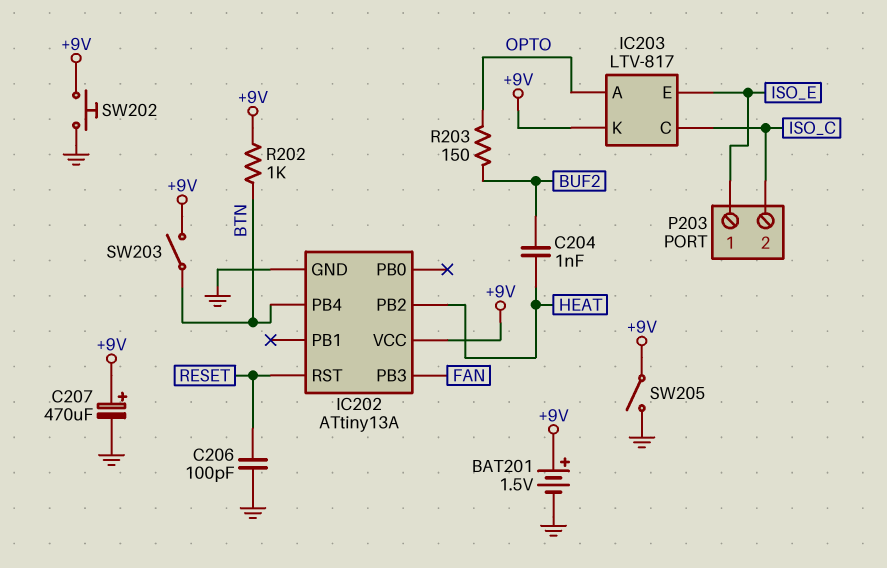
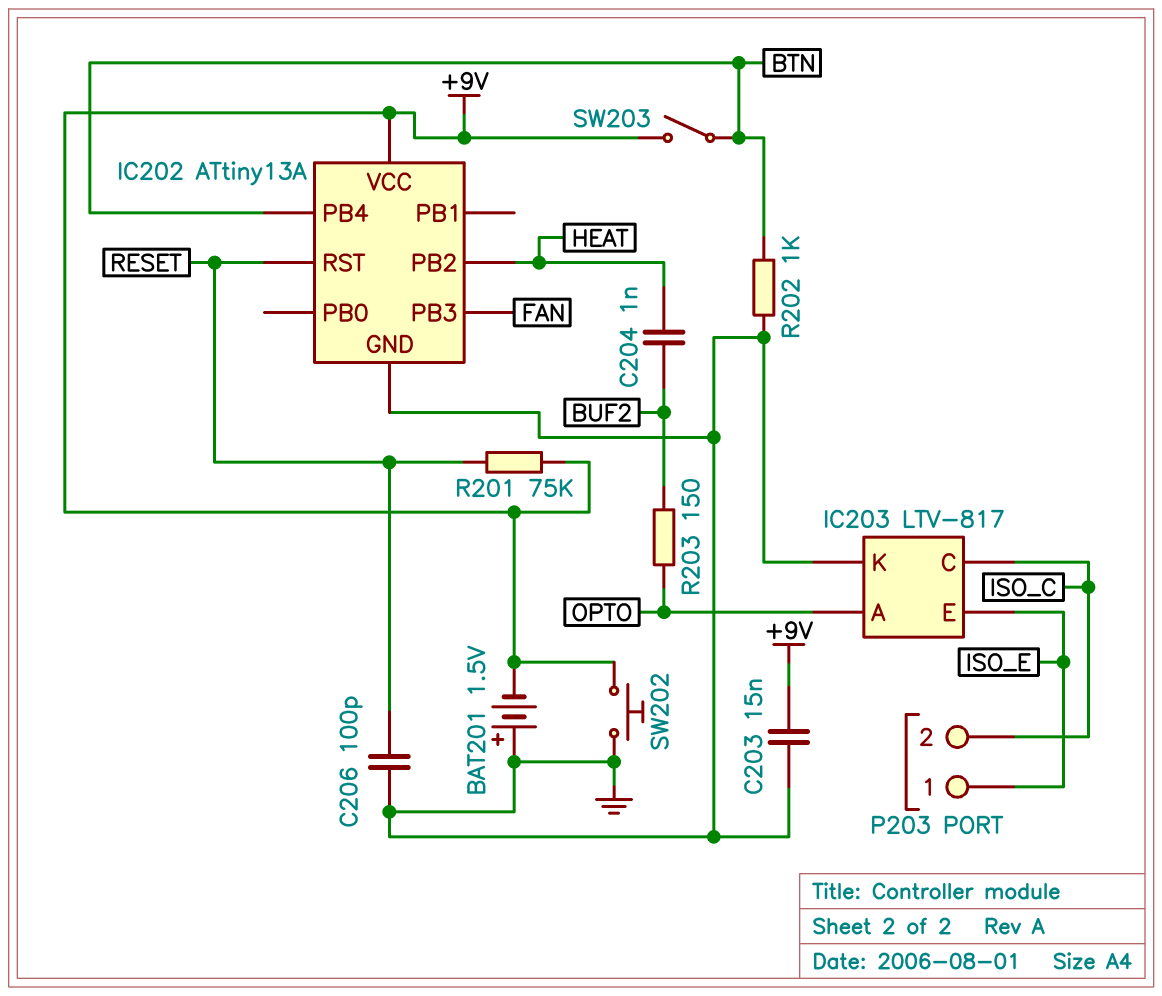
BAT201: 1.5V (plus +9V, minus GND) -> 1.5V (plus GND, minus +9V)
C203: none -> 15nF (+9V, GND)
C207: 470uF (plus +9V, minus GND) -> none
IC203 pin K: +9V -> GND
R201: none -> 75k (+9V, RESET)
R202: 1k (+9V, BTN) -> 1k (BTN, GND)
SW205: switch (+9V, GND) -> none

